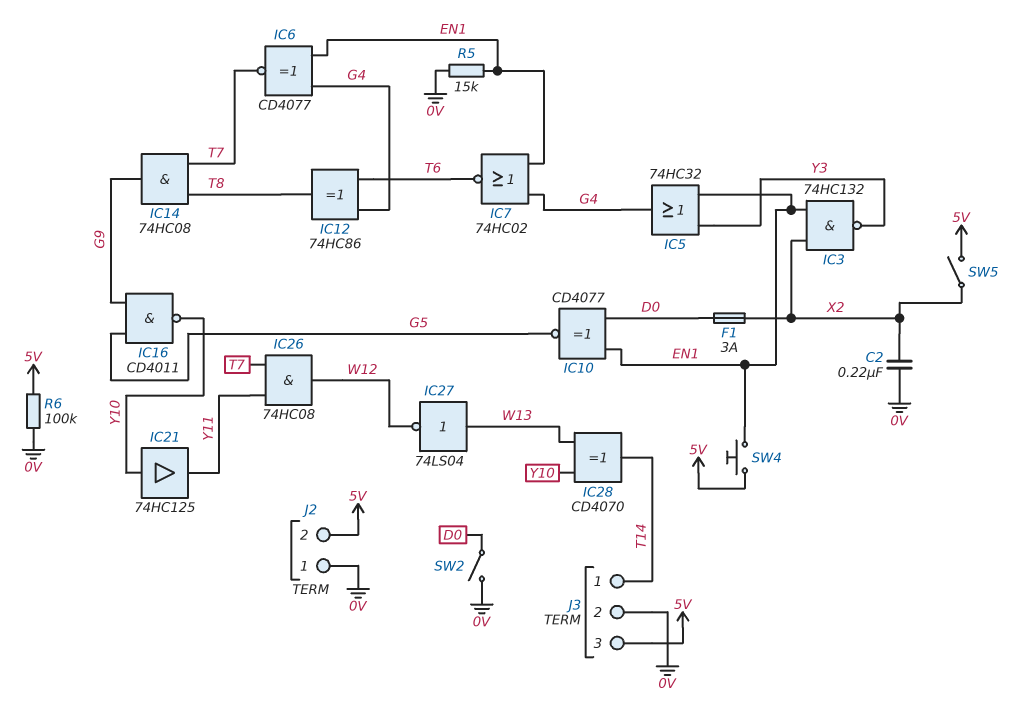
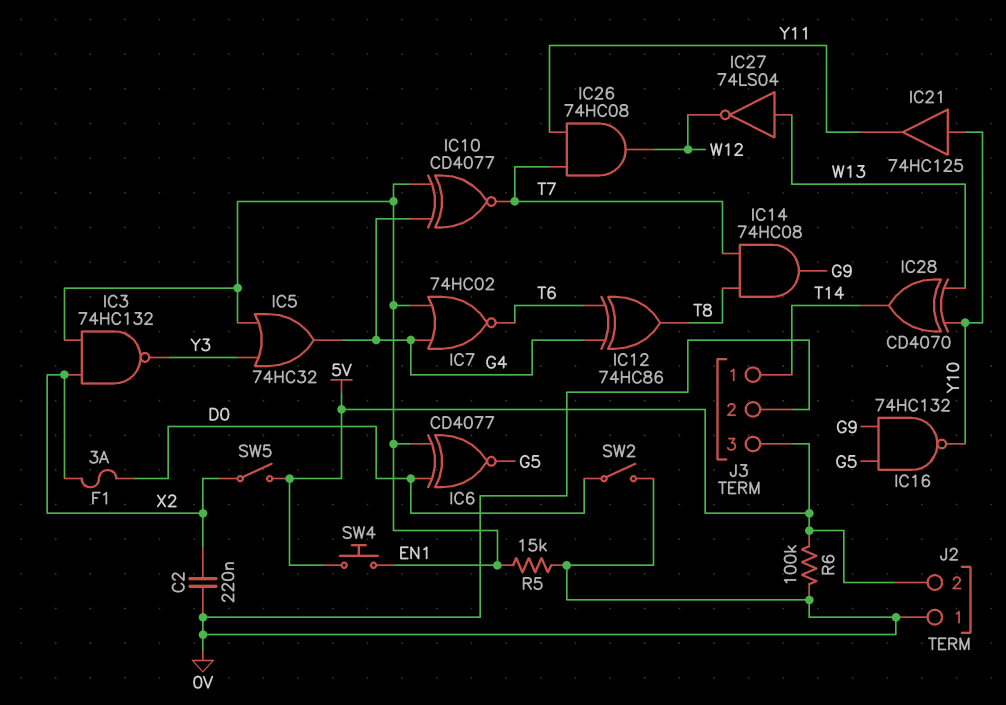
IC6: XNOR CD4077 (in EN1, in G4, out T7) -> XNOR CD4077 (in D0, in EN1, out G5)
IC10: XNOR CD4077 (in D0, in EN1, out G5) -> XNOR CD4077 (in EN1, in G4, out T7)
IC16: NAND CD4011 (in G5, in G9, out Y10) -> NAND 74HC132 (in G5, in G9, out Y10)

